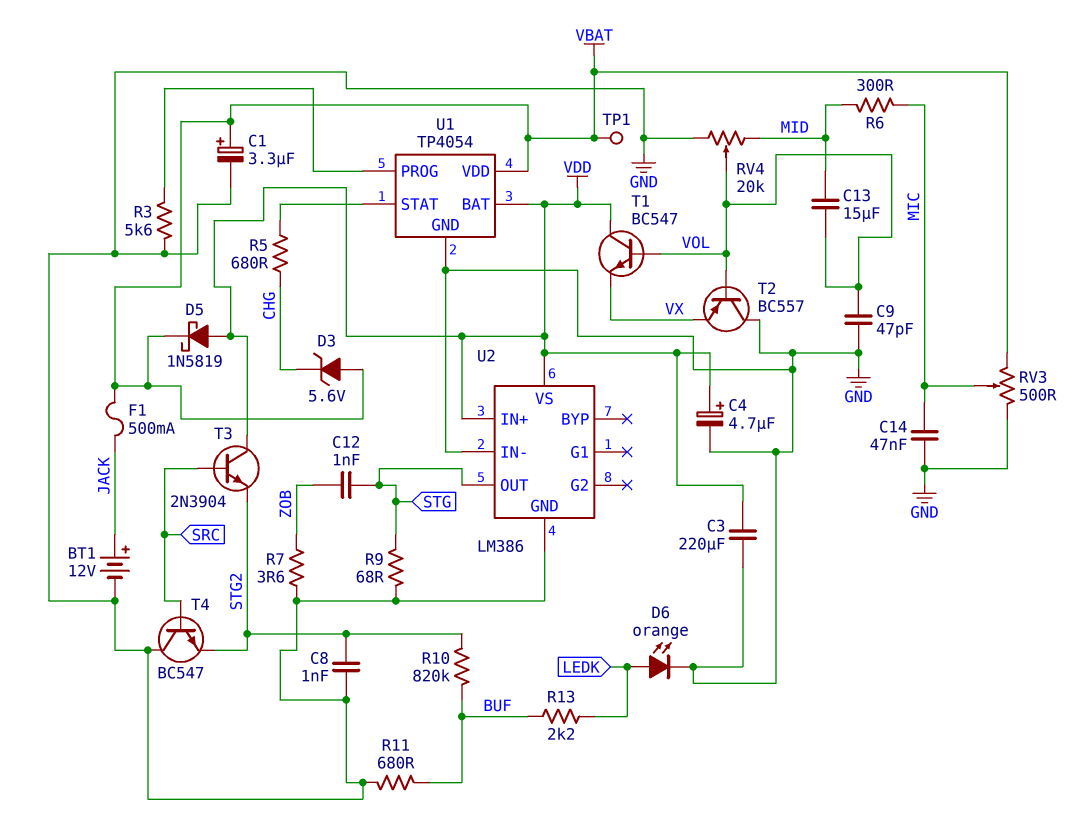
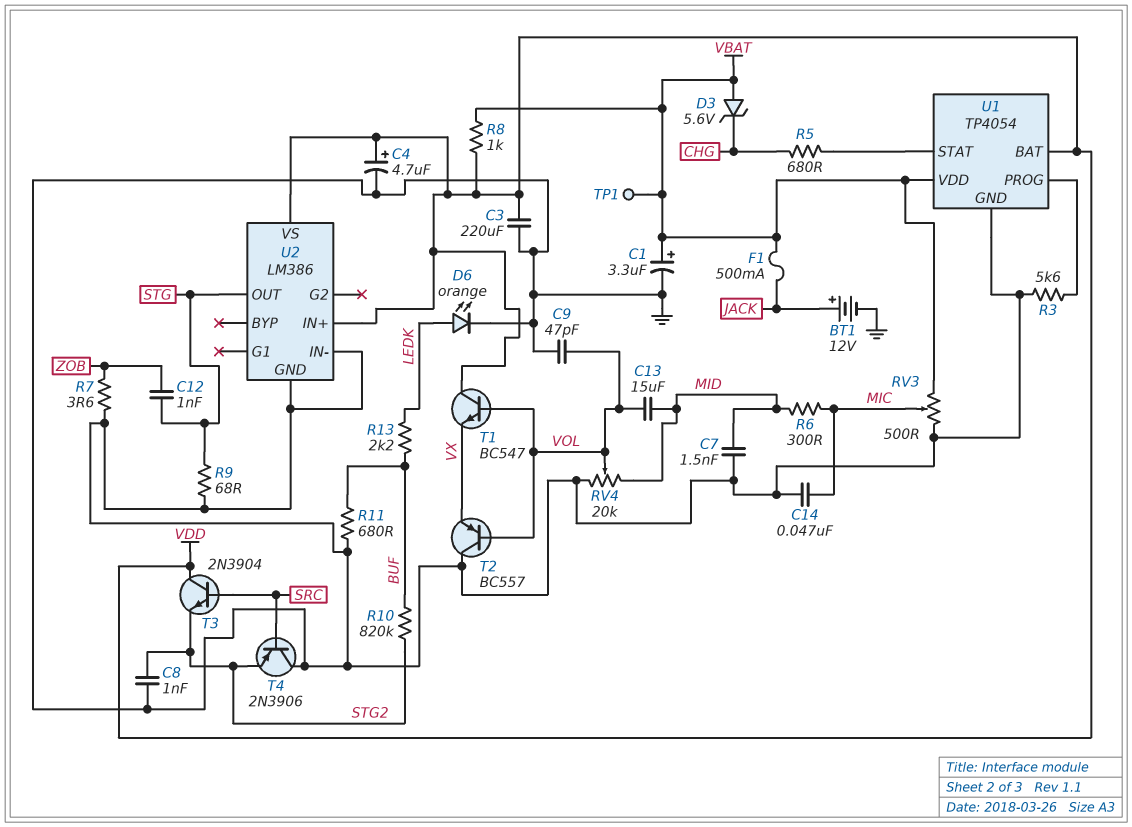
C7: none -> 1.5nF (GND, MID)
D5: schottky 1N5819 (A VDD, K VBAT) -> none
R8: none -> 1k (VBAT, VDD)
T4: NPN BC547 (B SRC, C GND, E STG2) -> PNP 2N3906 (B SRC, C GND, E STG2)

